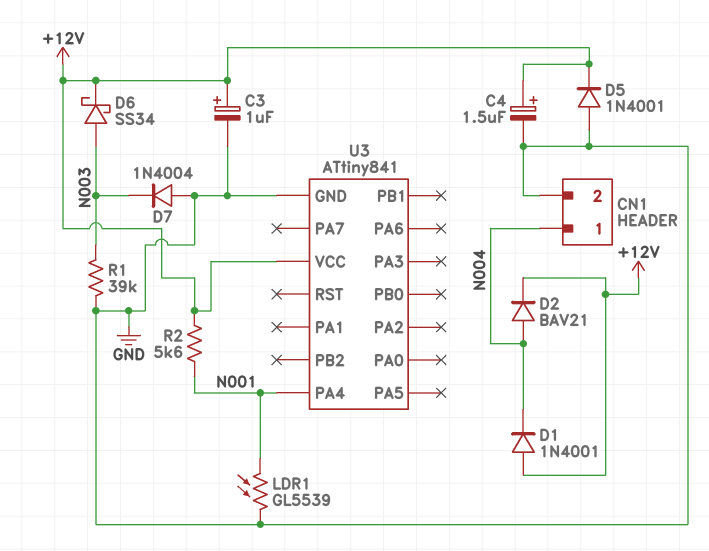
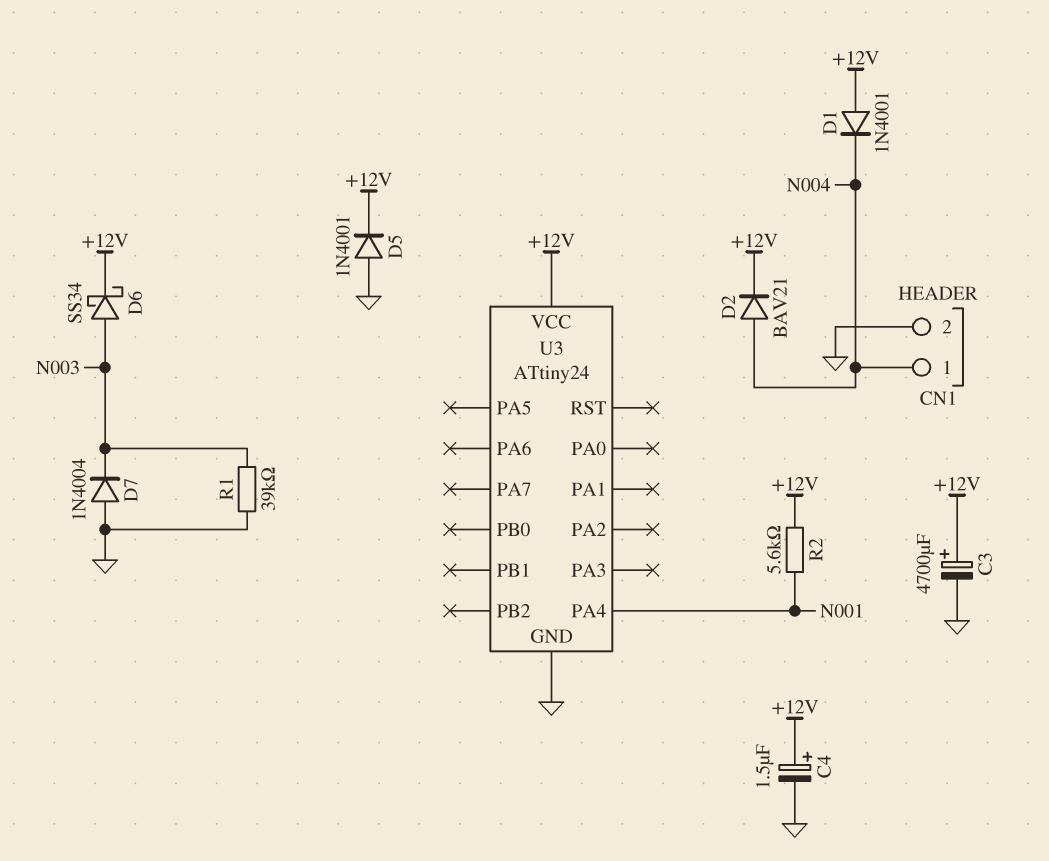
C3: 1uF (plus +12V, minus GND) -> 4700uF (plus +12V, minus GND)
LDR1: GL5539 (GND, N001) -> none
U3: ATtiny841 -> ATtiny24

